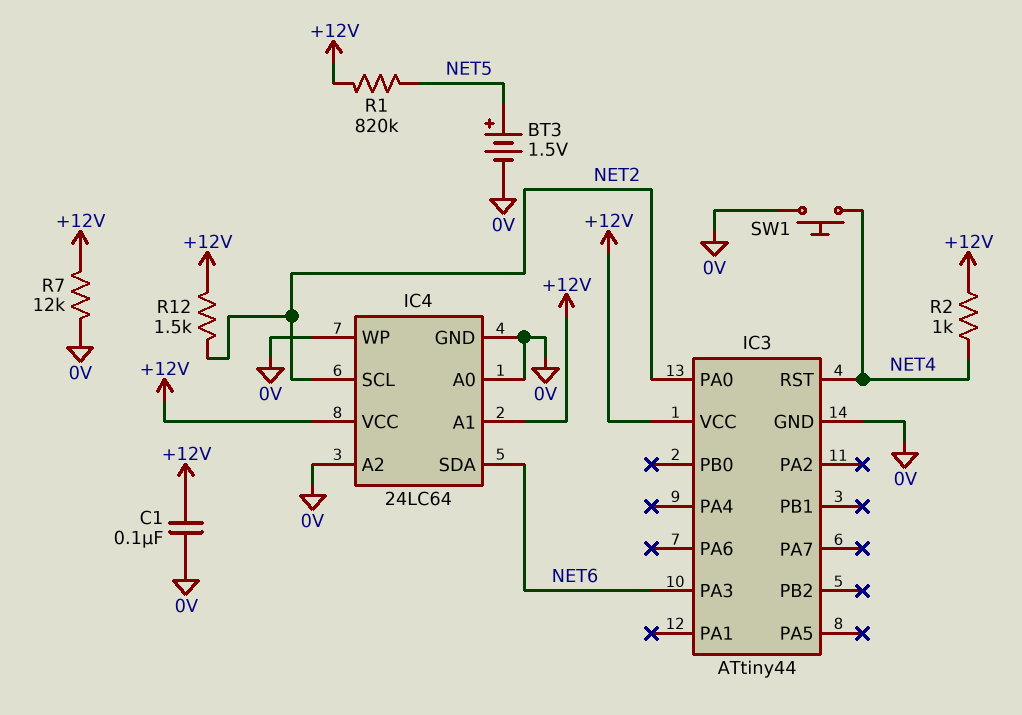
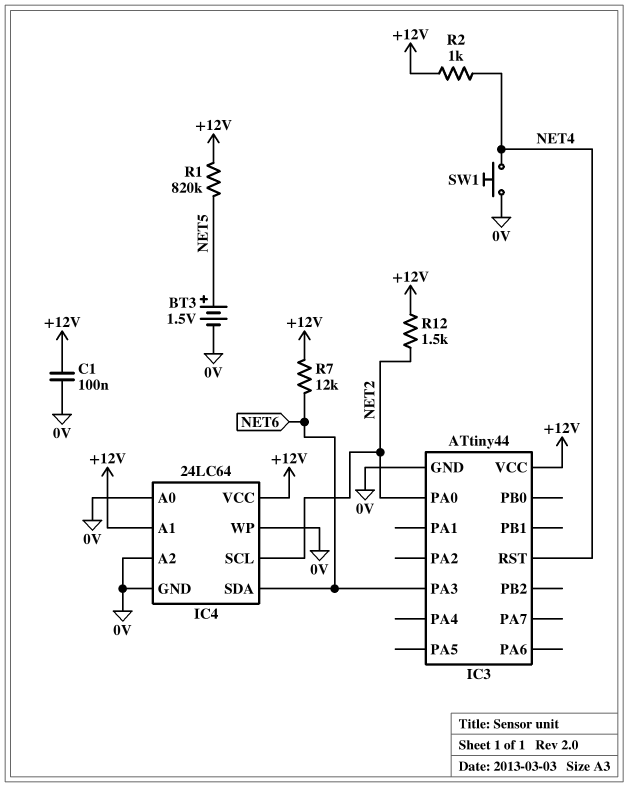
R7: 12k (+12V, 0V) -> 12k (+12V, NET6)

